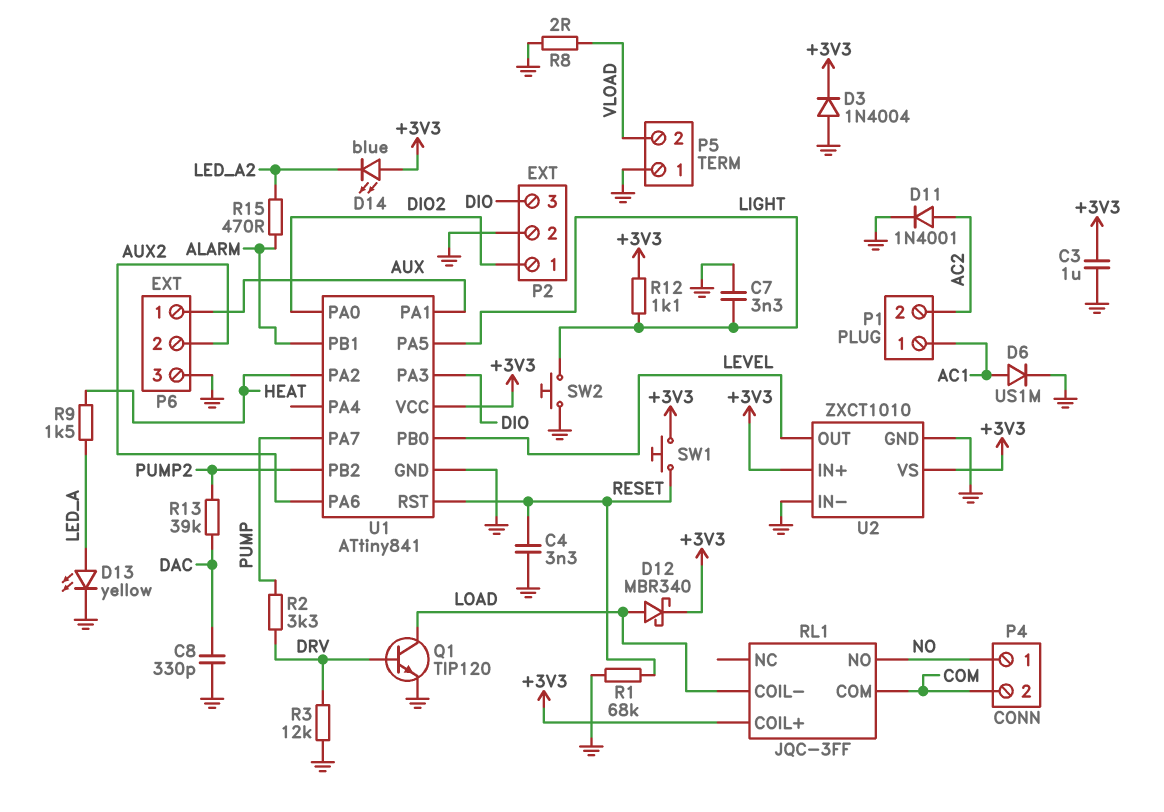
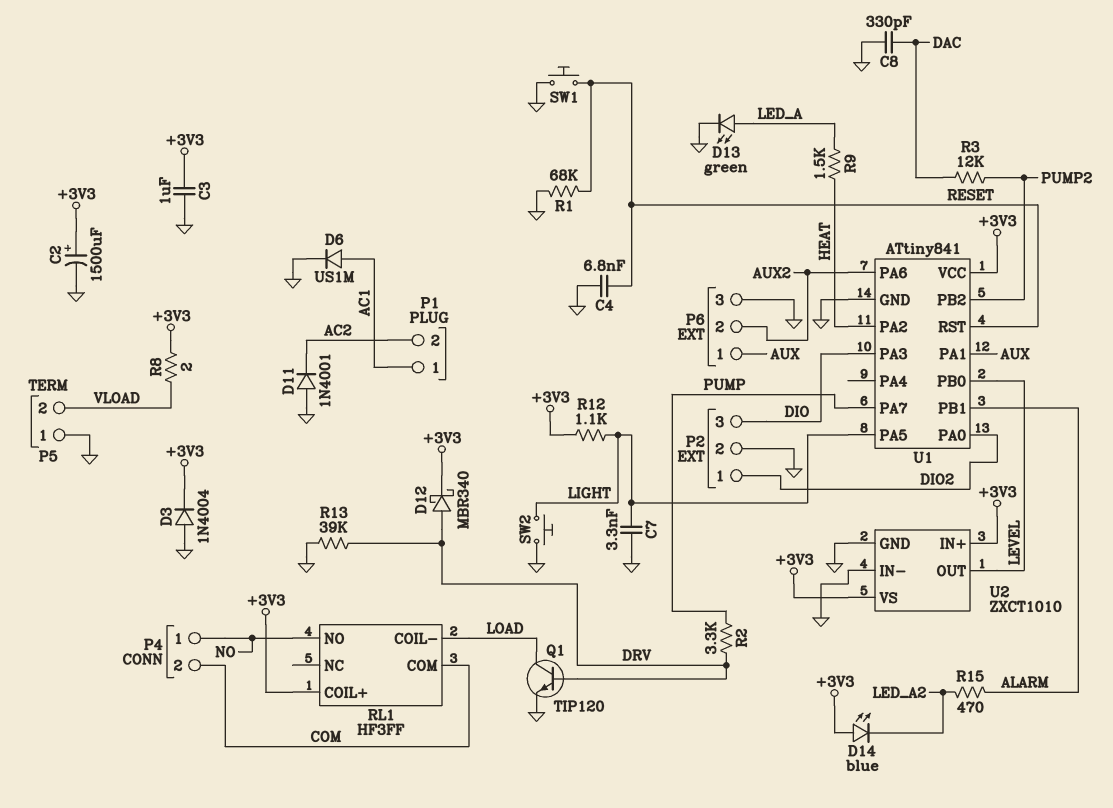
C2: none -> 1500uF (plus +3V3, minus GND)
C4: 3.3nF (GND, RESET) -> 6.8nF (GND, RESET)
D11: diode 1N4001 (A AC2, K GND) -> diode 1N4001 (A GND, K AC2)
D12: schottky MBR340 (A LOAD, K +3V3) -> schottky MBR340 (A DRV, K +3V3)
D13: LED yellow (A LED_A, K GND) -> LED green (A LED_A, K GND)
R3: 12k (DRV, GND) -> 12k (DAC, PUMP2)
R8: 2 (GND, VLOAD) -> 2 (+3V3, VLOAD)
R13: 39k (DAC, PUMP2) -> 39k (DRV, GND)
RL1: JQC-3FF -> HF3FF
SW1: button (+3V3, RESET) -> button (GND, RESET)

